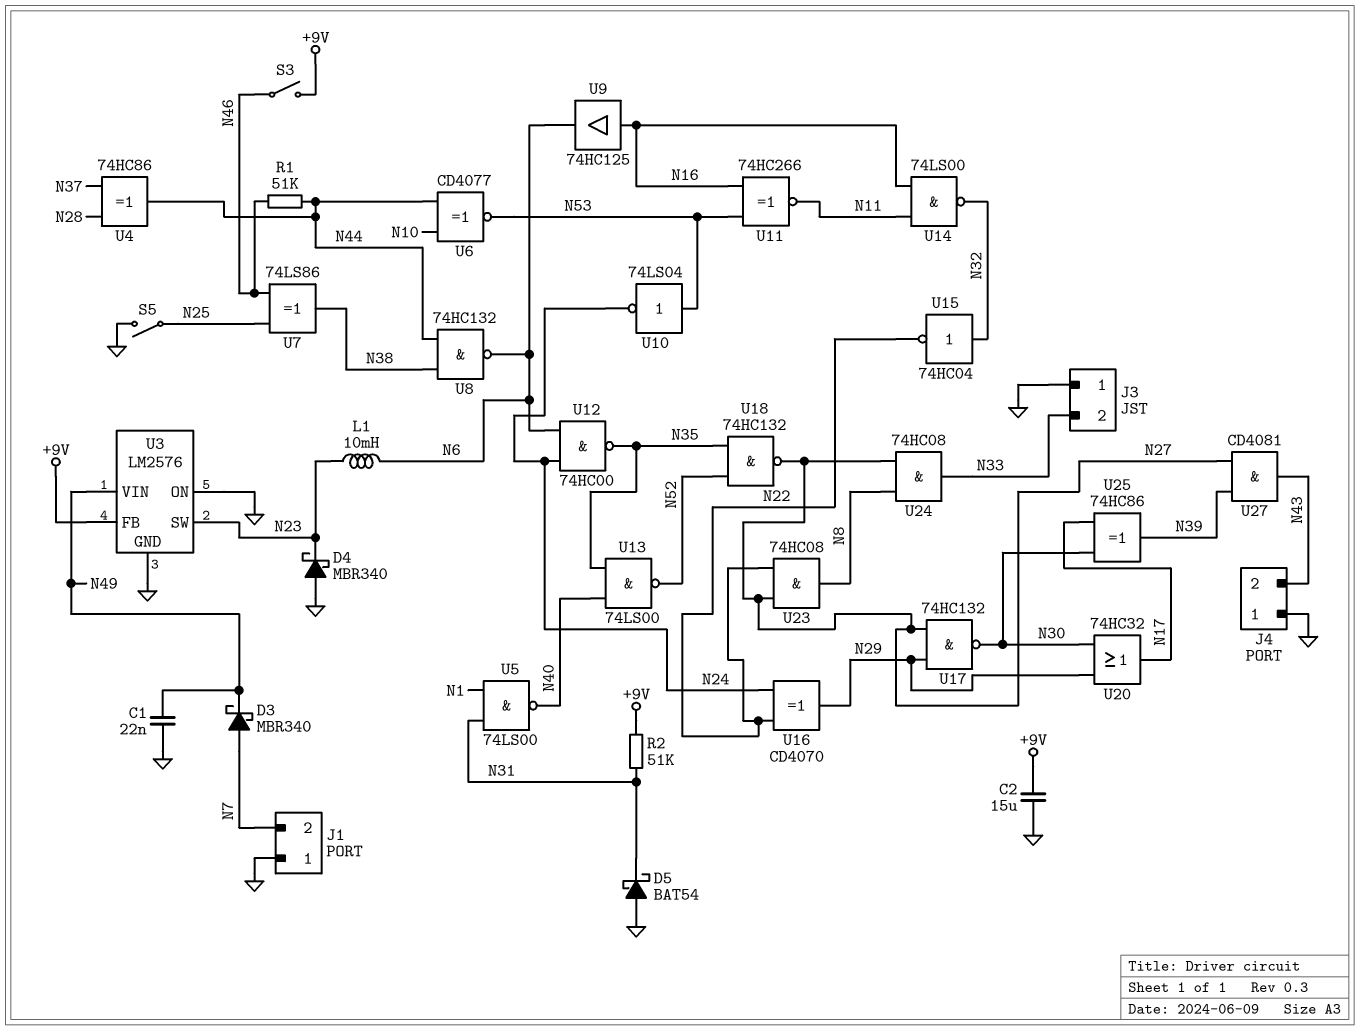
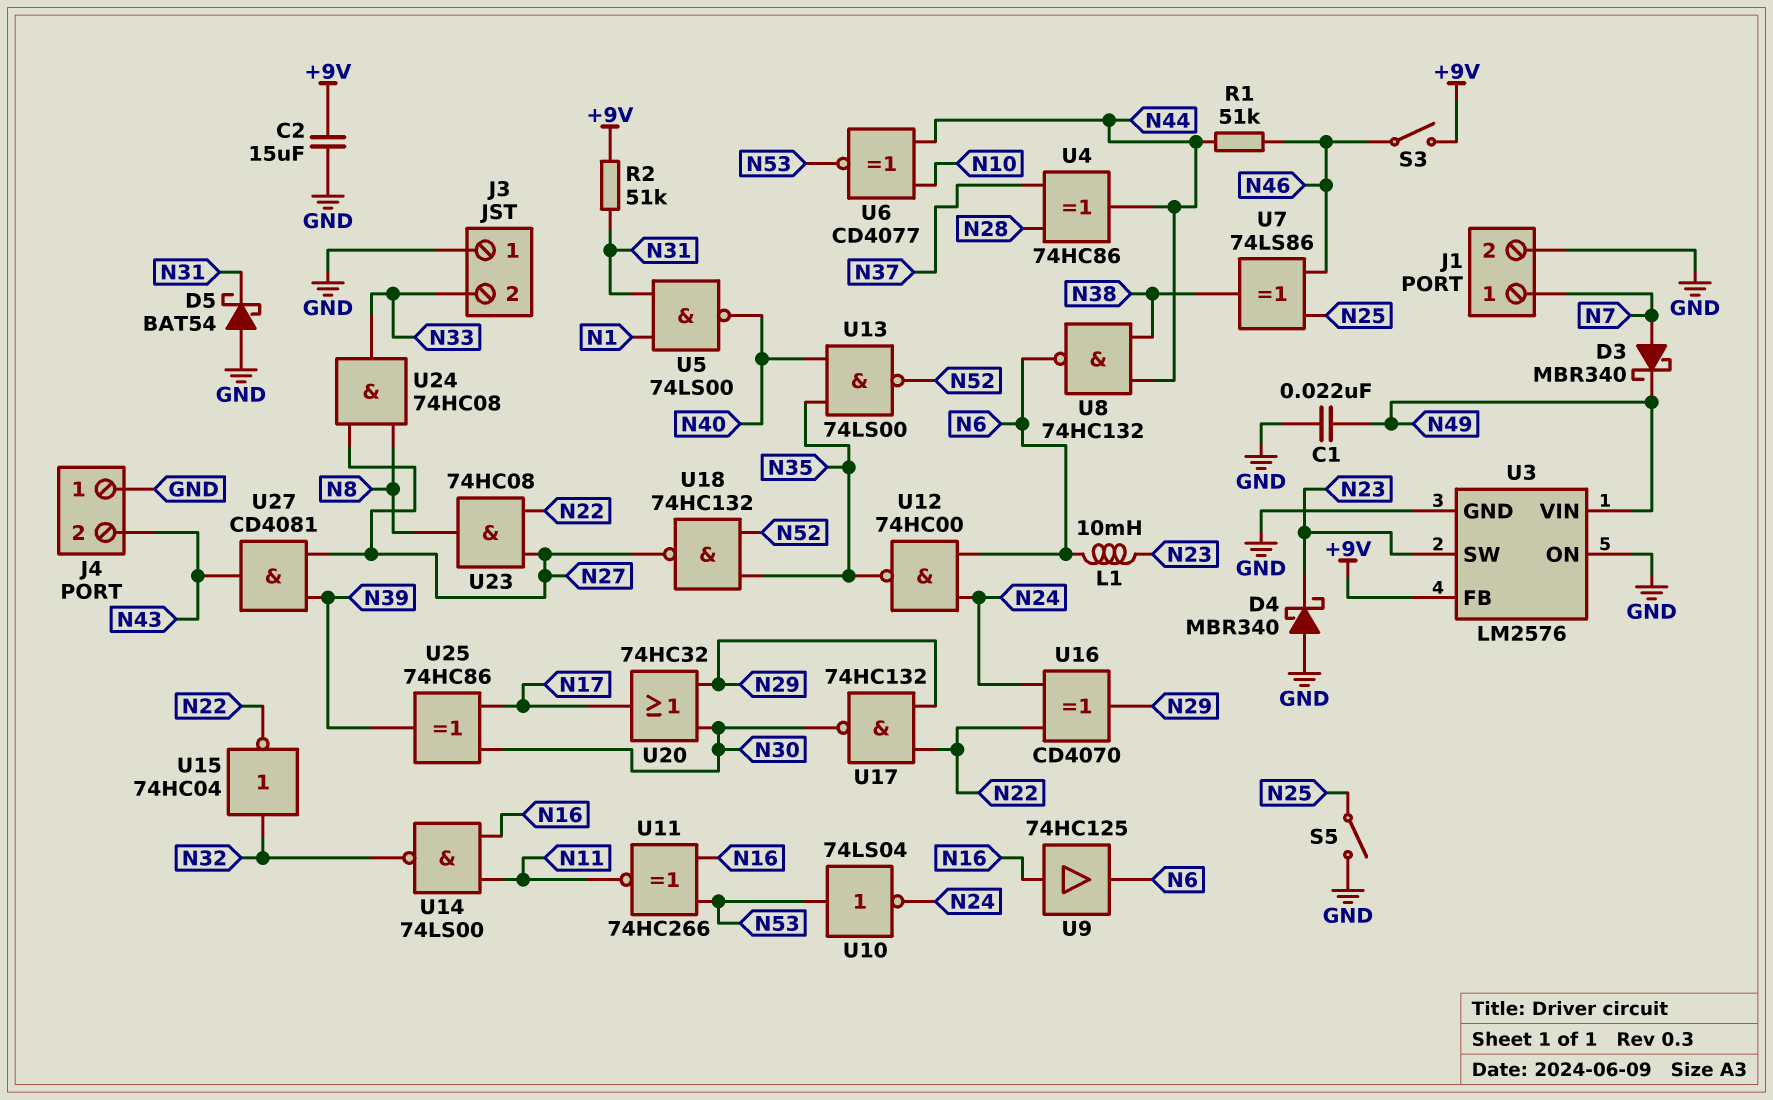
J1 pin 1: GND -> N7
J1 pin 2: N7 -> GND
U17: NAND 74HC132 (in N27, in N29, out N30) -> NAND 74HC132 (in N22, in N29, out N30)

